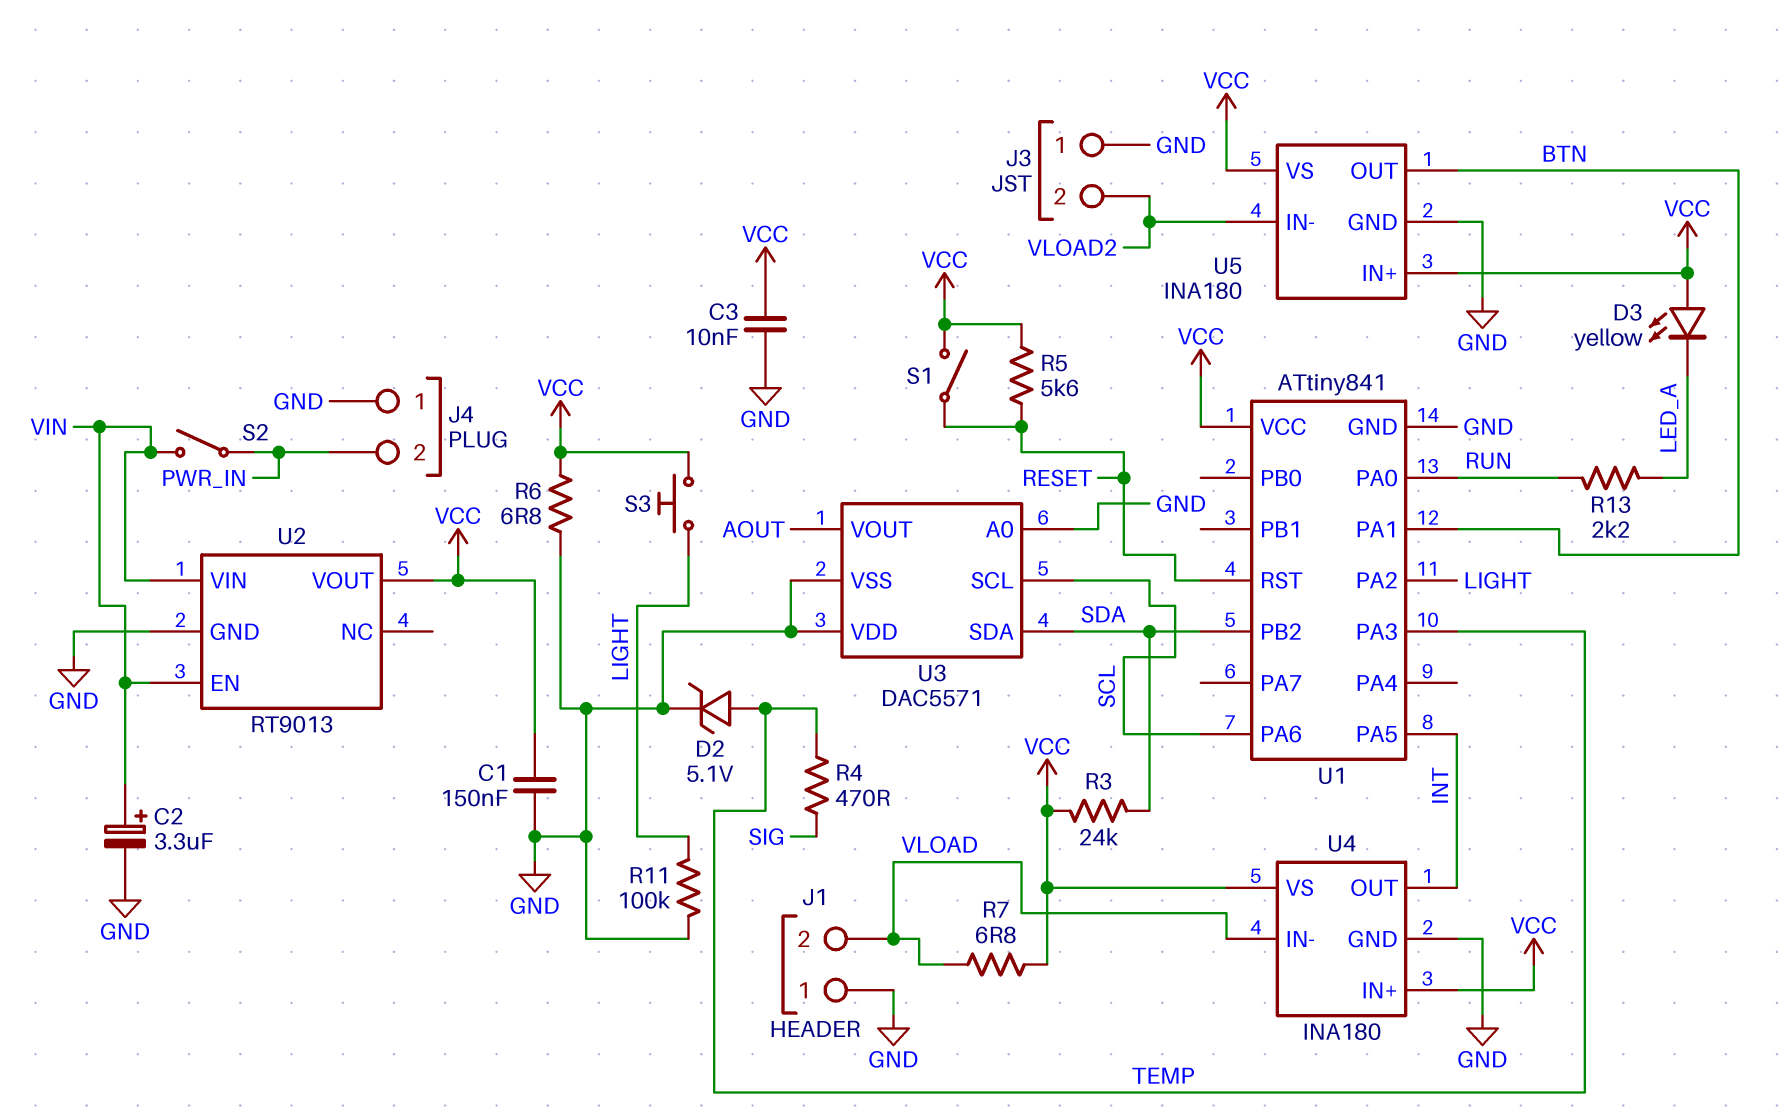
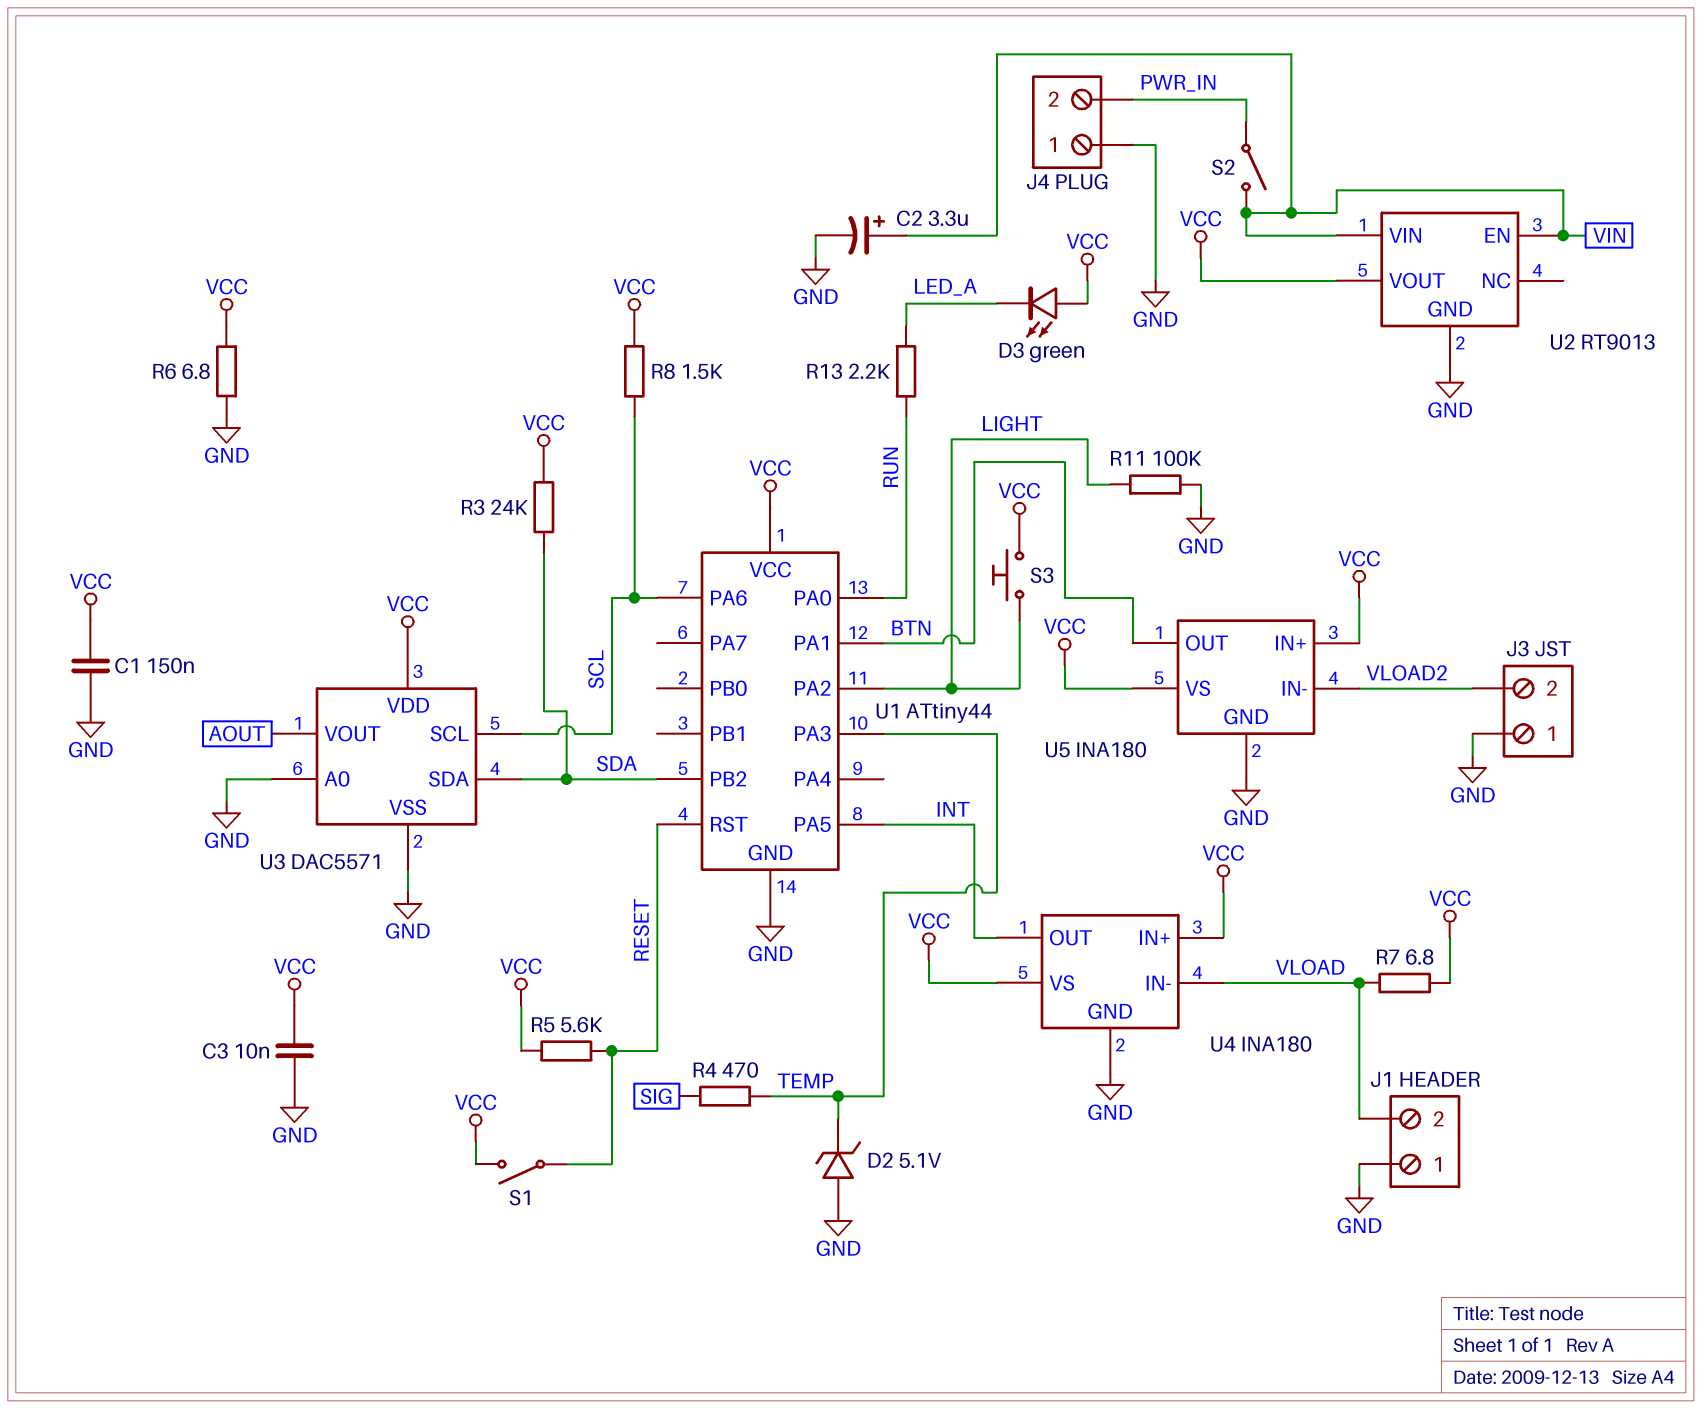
D2: zener 5.1V (A TEMP, K GND) -> zener 5.1V (A GND, K TEMP)
D3: LED yellow (A VCC, K LED_A) -> LED green (A VCC, K LED_A)
R8: none -> 1.5k (SCL, VCC)
U1: ATtiny841 -> ATtiny44
U3 pin VDD: GND -> VCC

